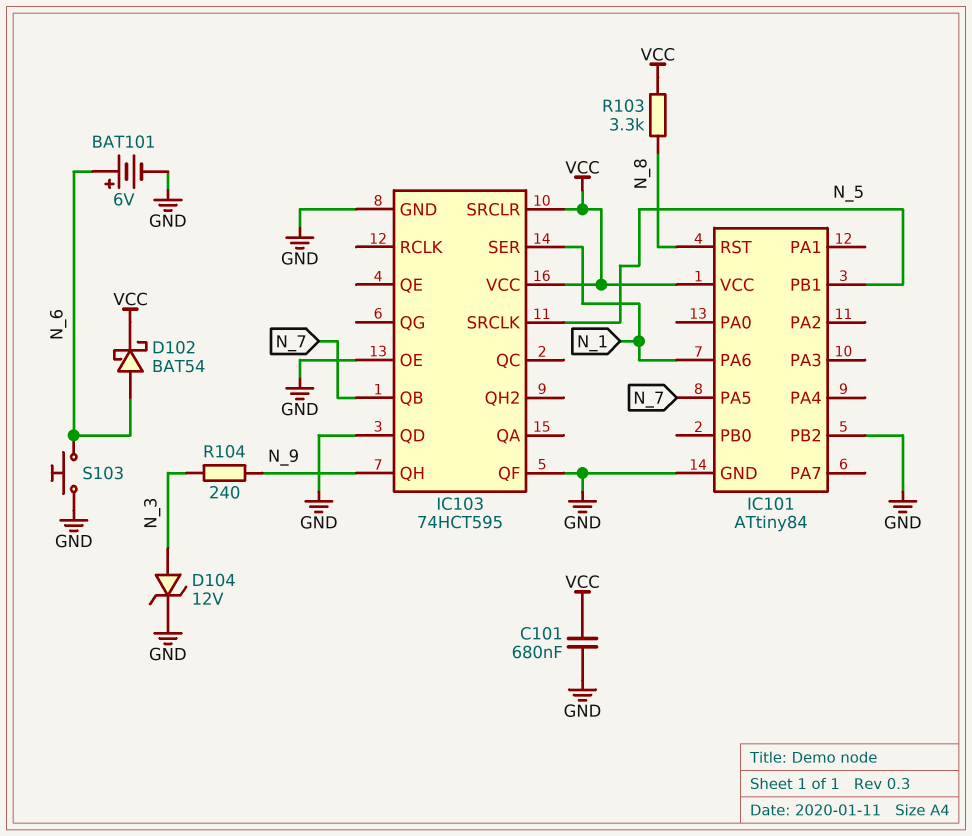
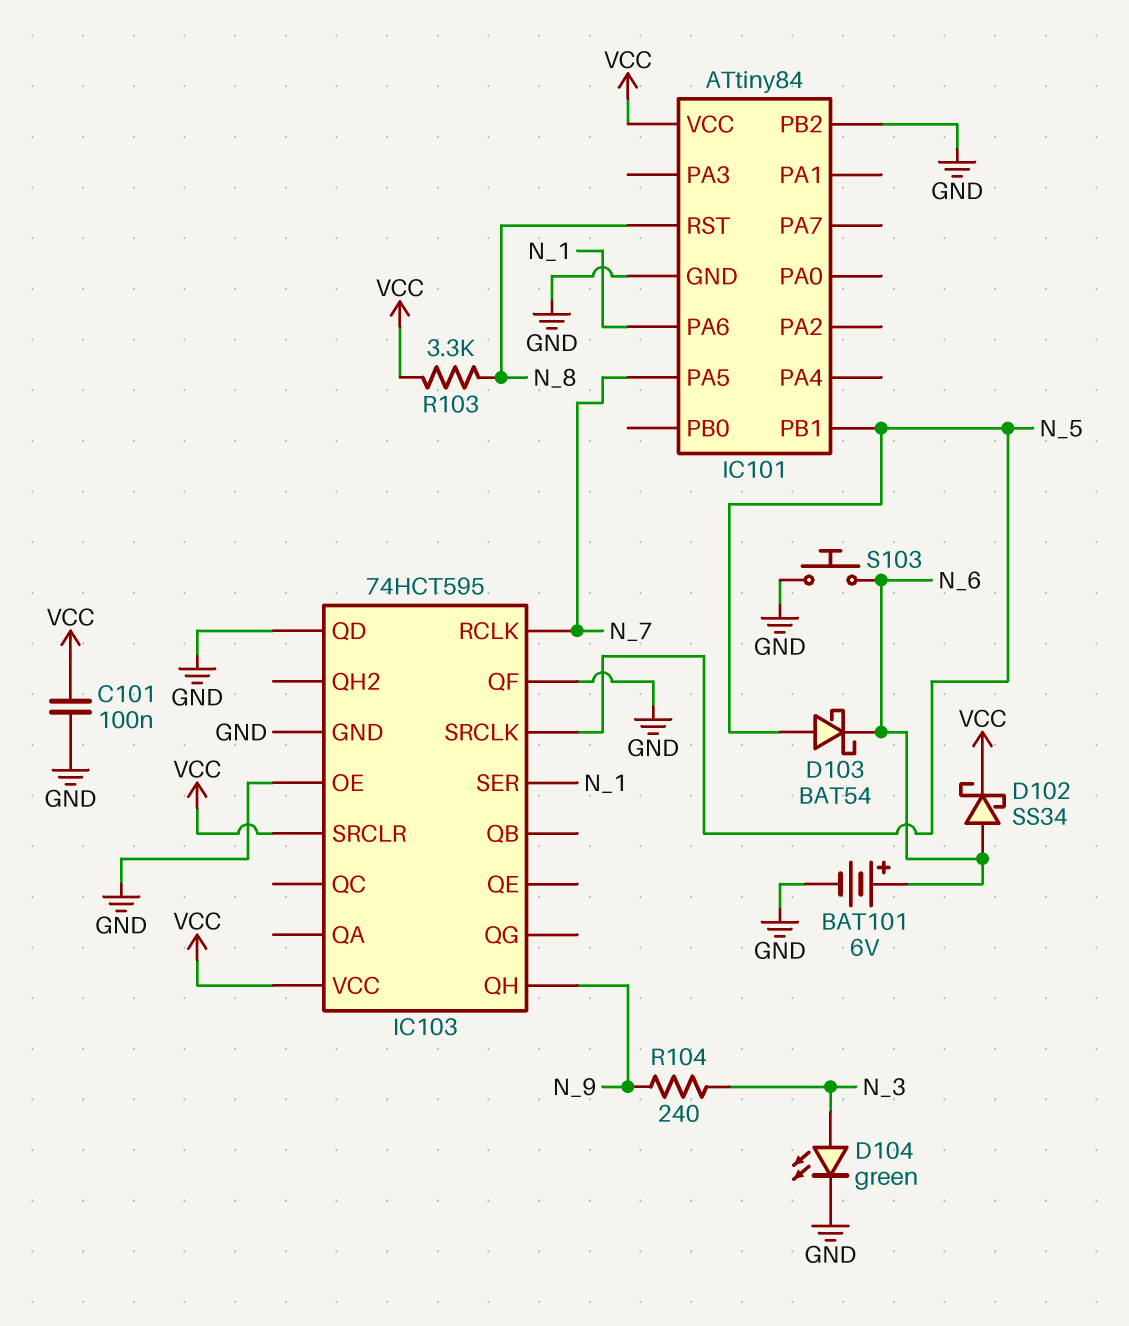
C101: 680nF (GND, VCC) -> 100nF (GND, VCC)
D102: schottky BAT54 (A N_6, K VCC) -> schottky SS34 (A N_6, K VCC)
D103: none -> schottky BAT54 (A N_5, K N_6)
D104: zener 12V (A N_3, K GND) -> LED green (A N_3, K GND)
IC103 pin QB: N_7 -> none
IC103 pin RCLK: none -> N_7

